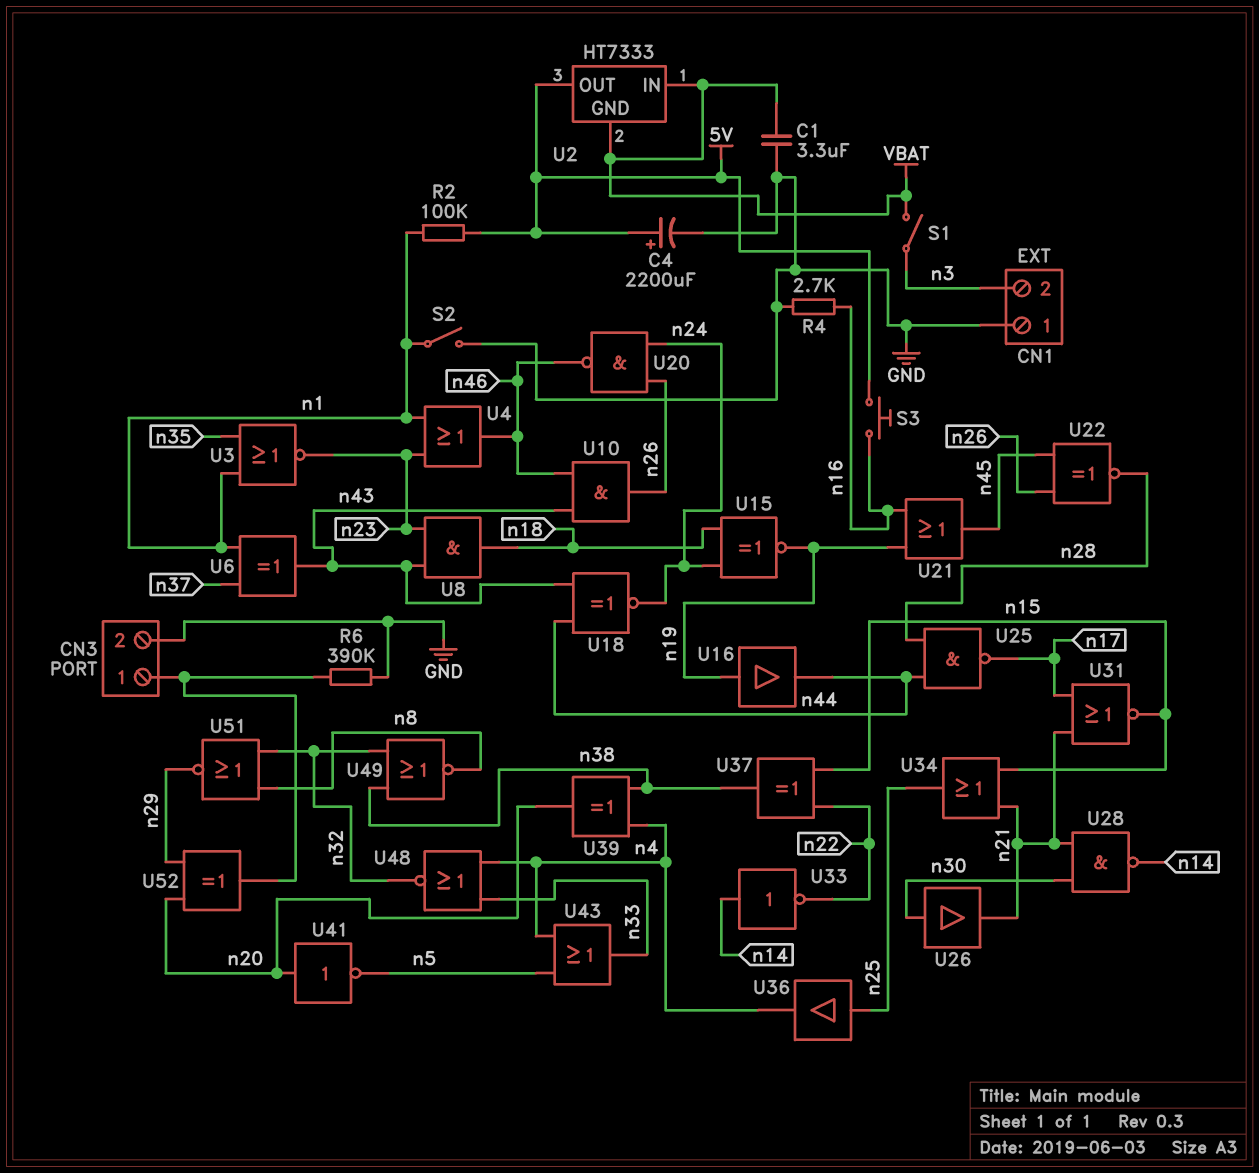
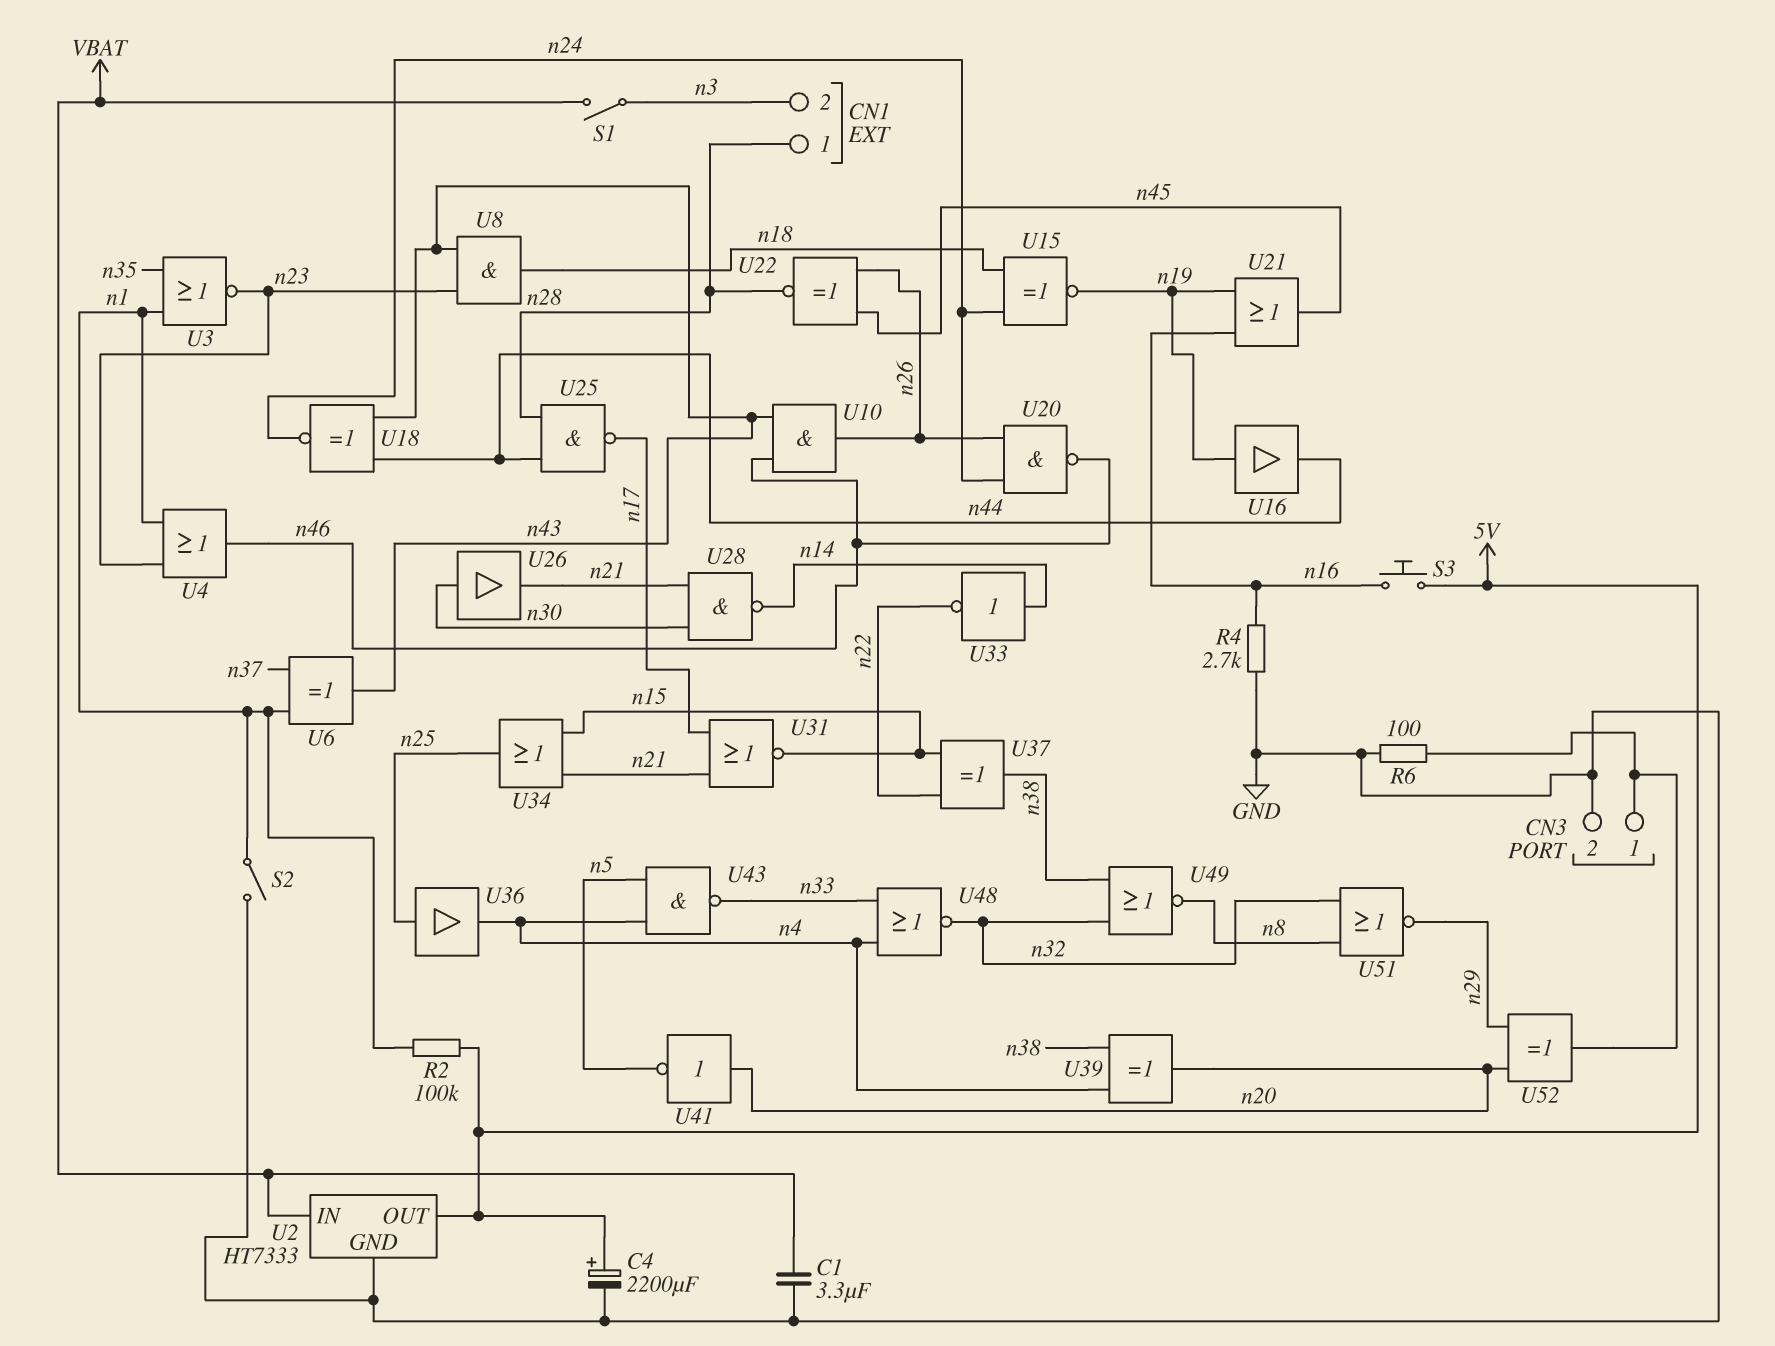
CN1 pin 1: GND -> n28
R6: 390k (CN3/1, GND) -> 100 (CN3/1, GND)
U2 pin GND: VBAT -> GND
U43: OR (in n4, in n5, out n33) -> NAND (in n4, in n5, out n33)

